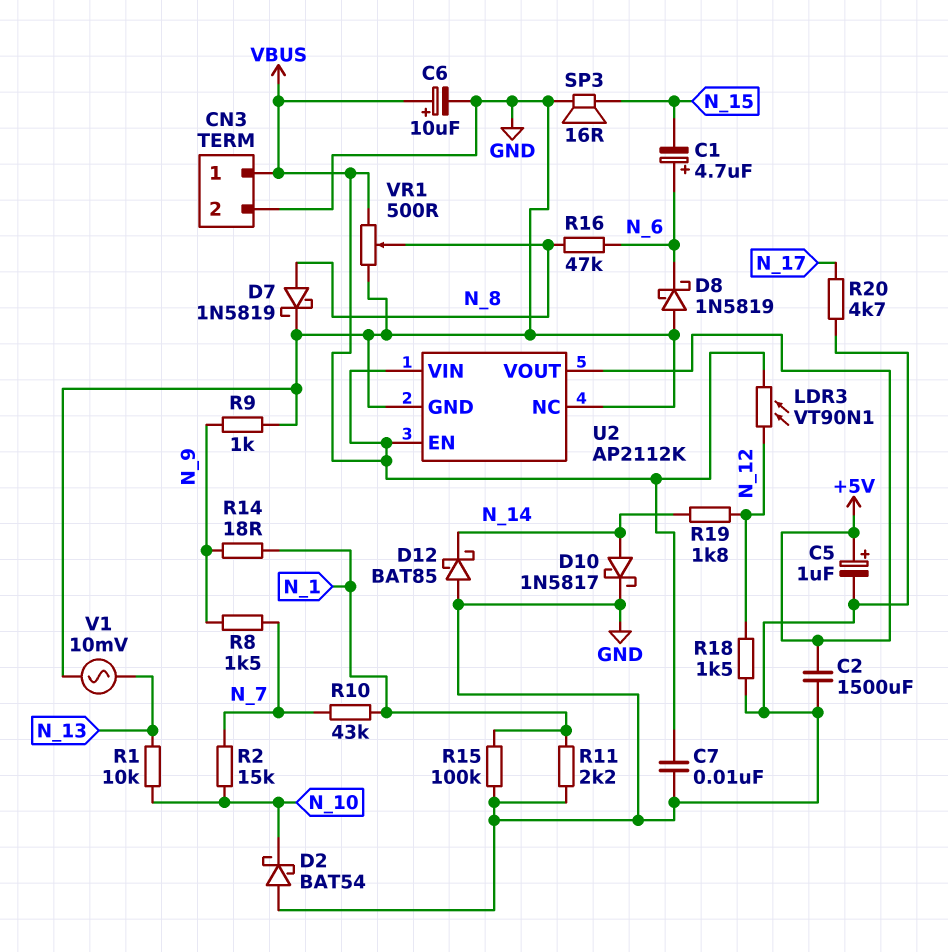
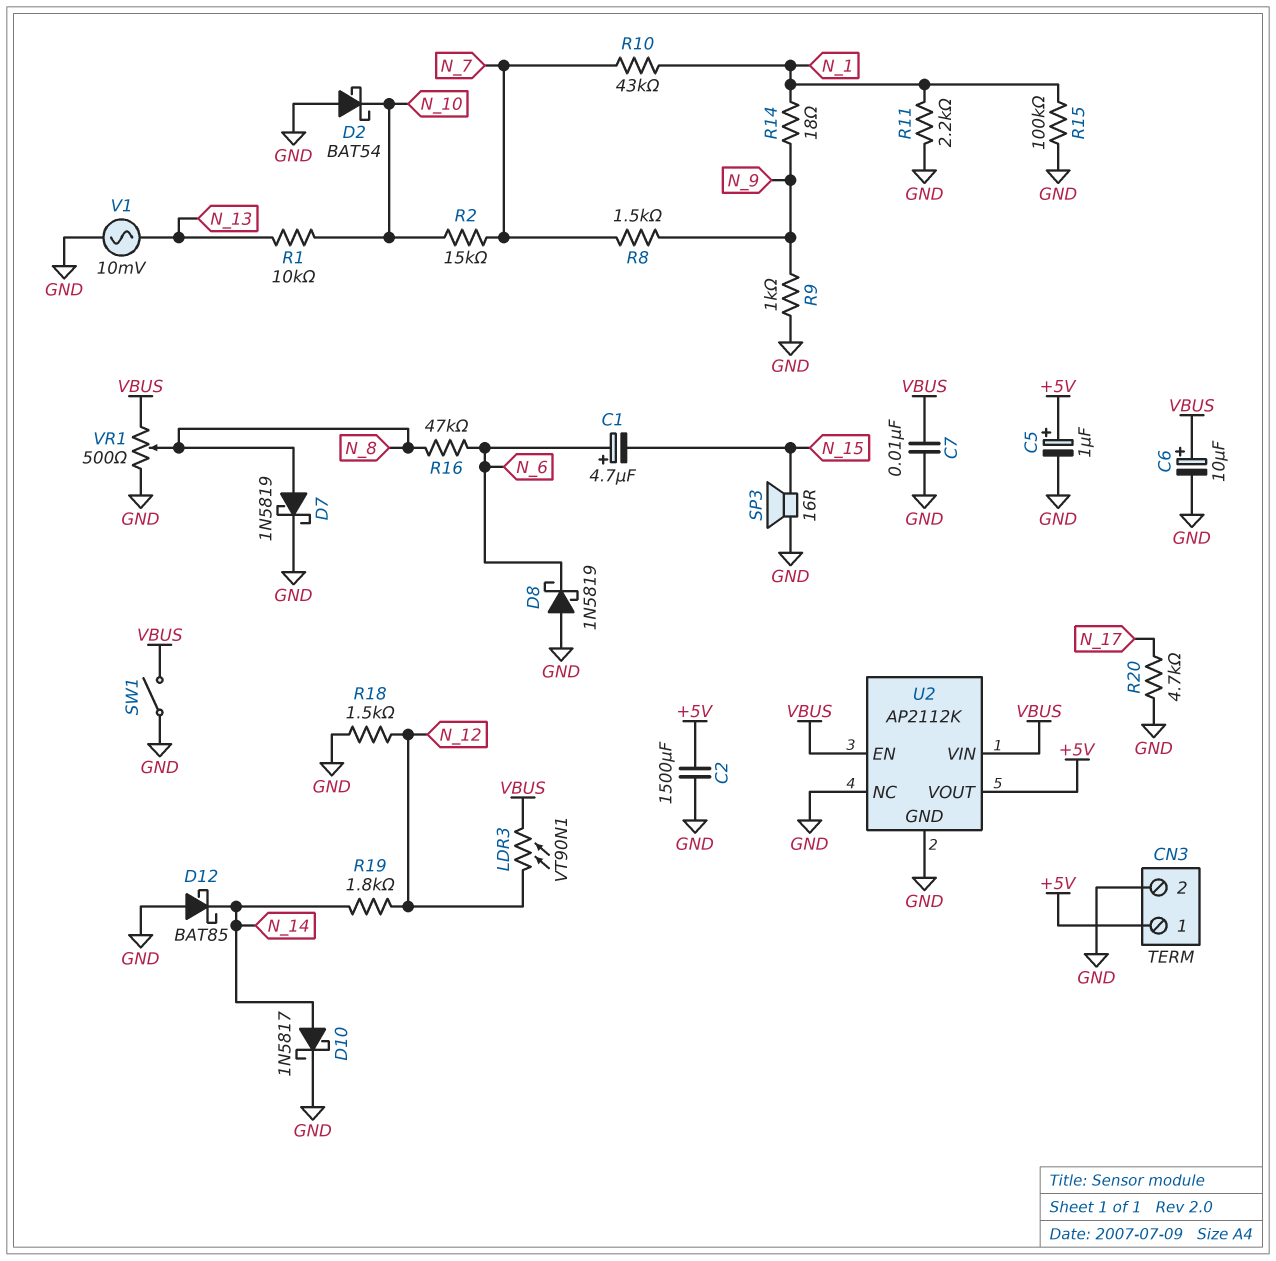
CN3 pin 1: VBUS -> +5V
SW1: none -> switch (GND, VBUS)

